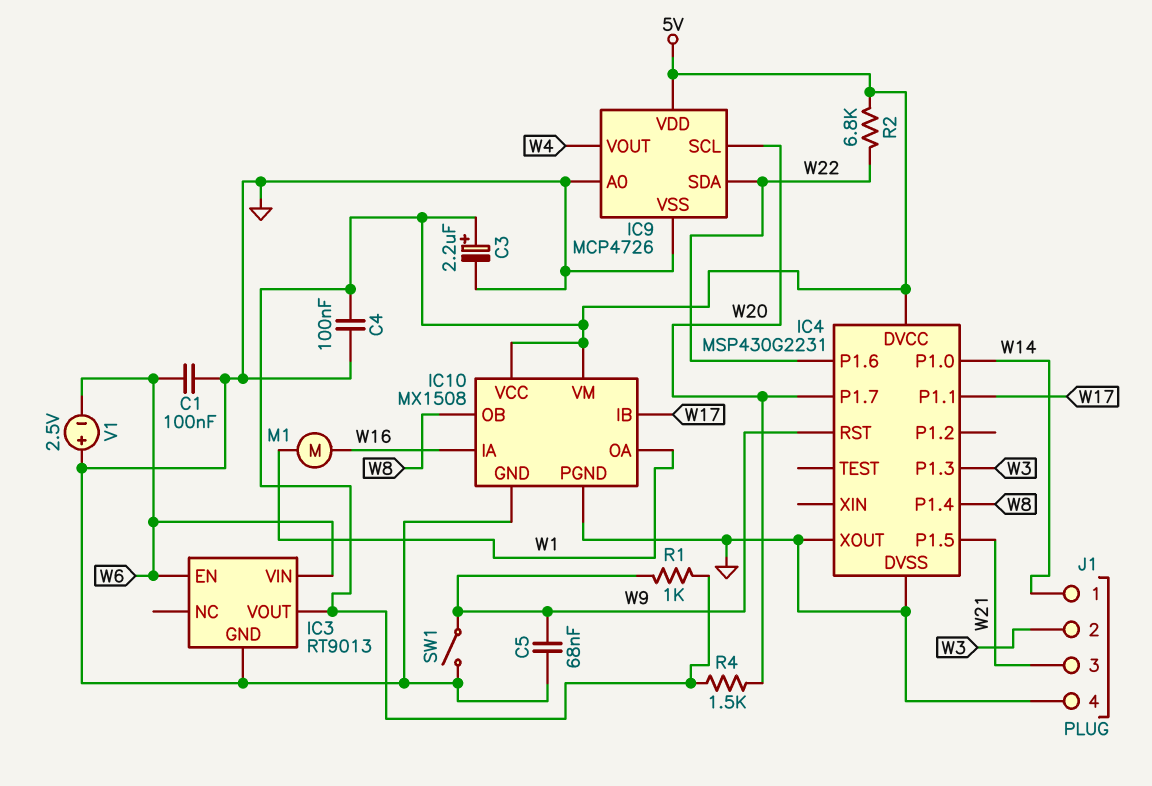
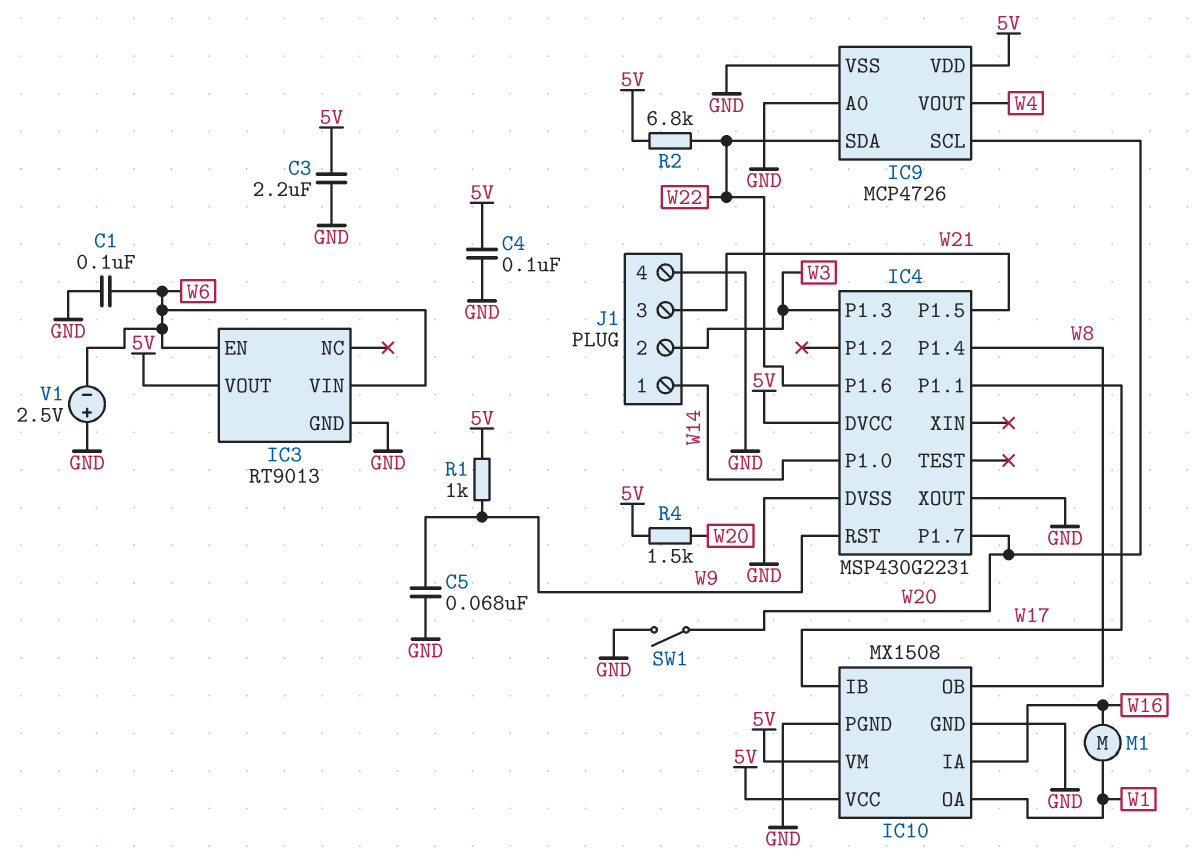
C3: 2.2uF (plus 5V, minus GND) -> 2.2uF (5V, GND)
SW1: switch (GND, W9) -> switch (GND, W20)

